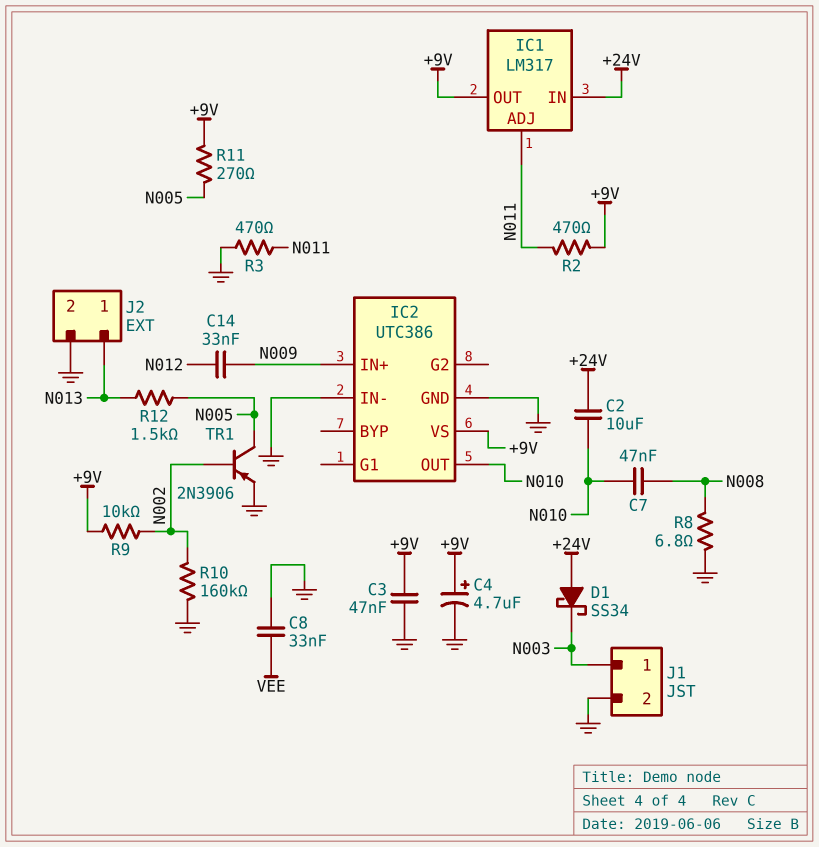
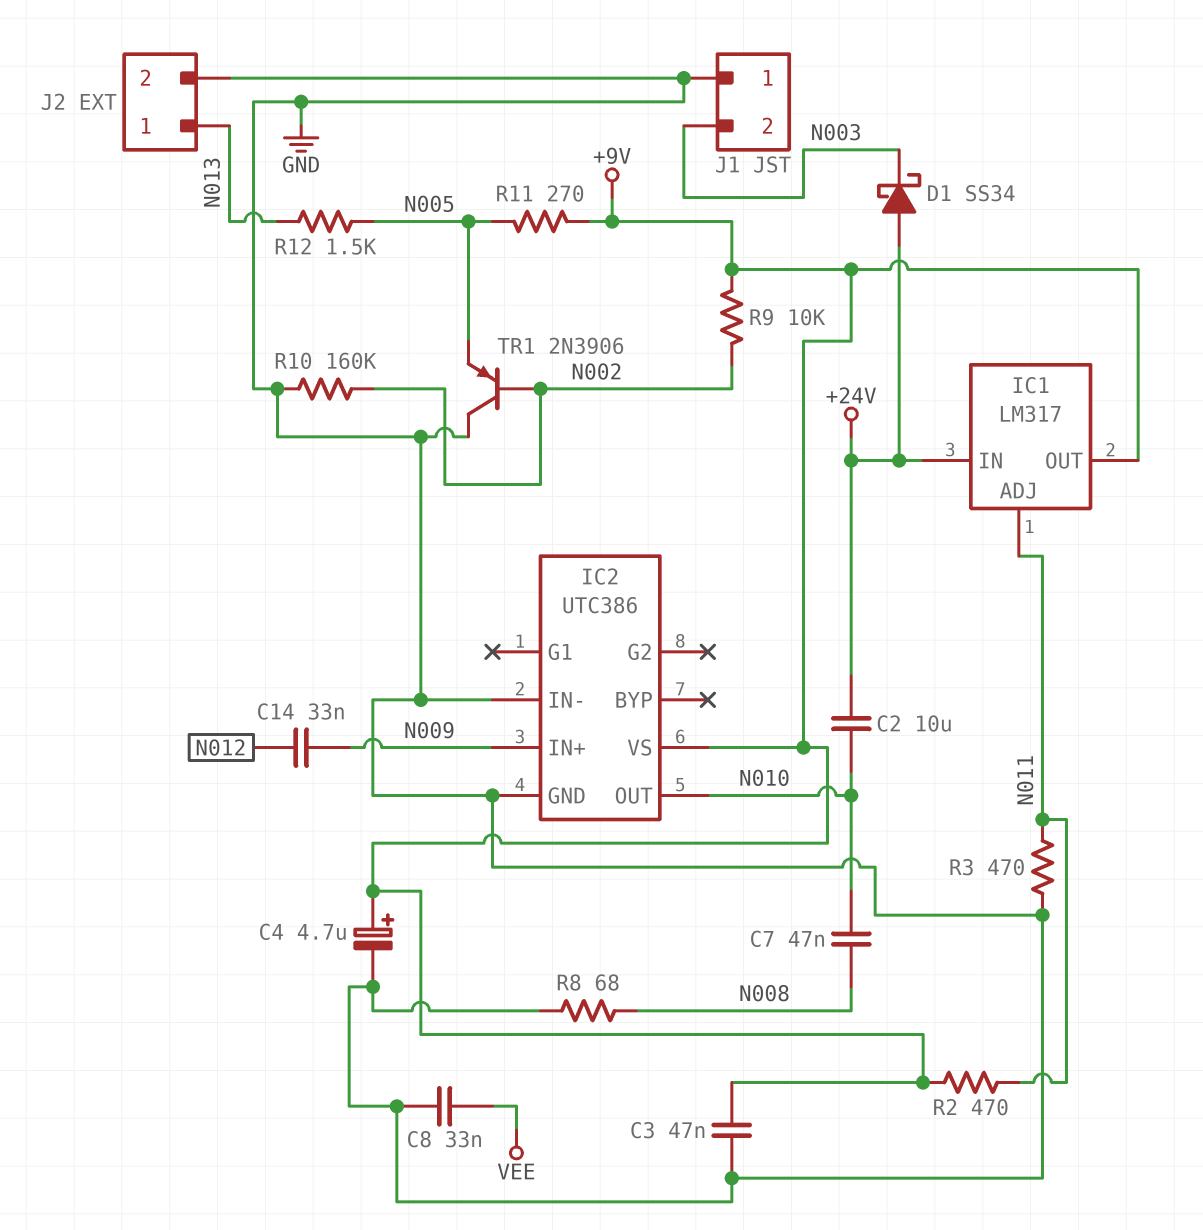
J1 pin 1: N003 -> GND
J1 pin 2: GND -> N003
R8: 6.8 (GND, N008) -> 68 (GND, N008)
TR1: PNP 2N3906 (B N002, C N005, E GND) -> PNP 2N3906 (B N002, C GND, E N005)

